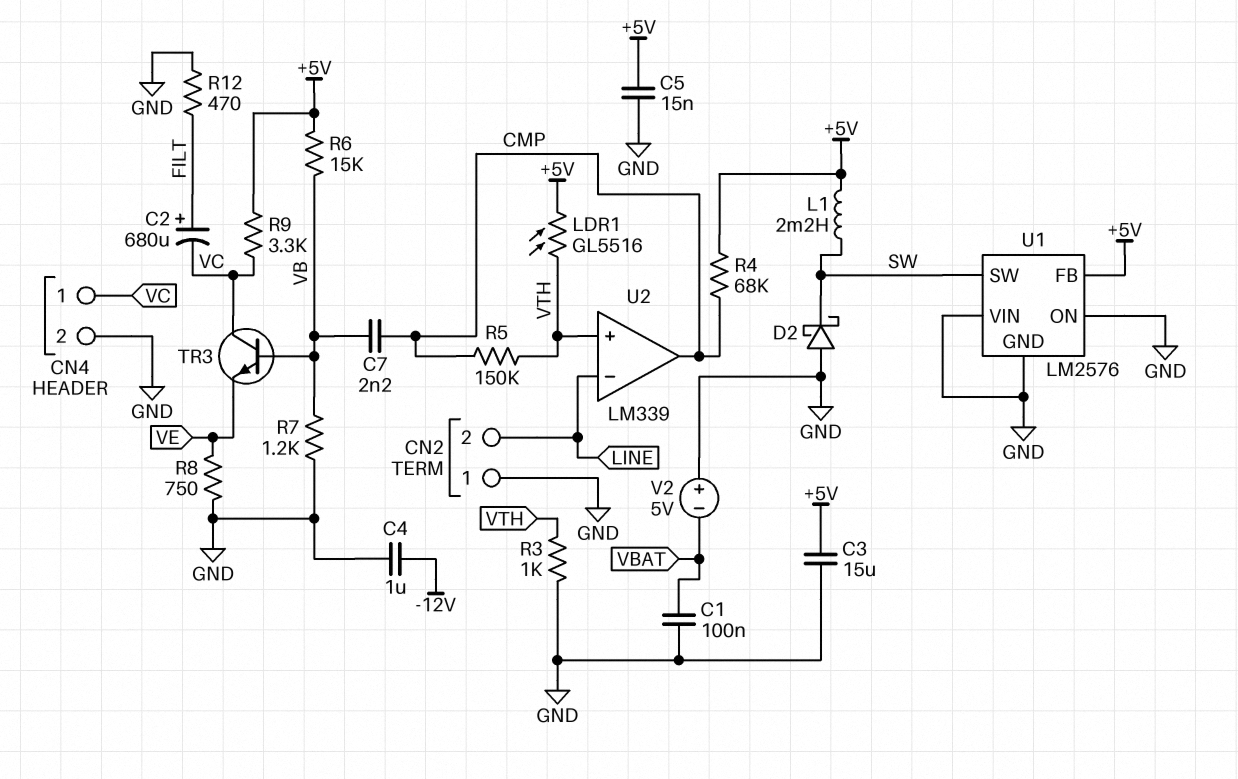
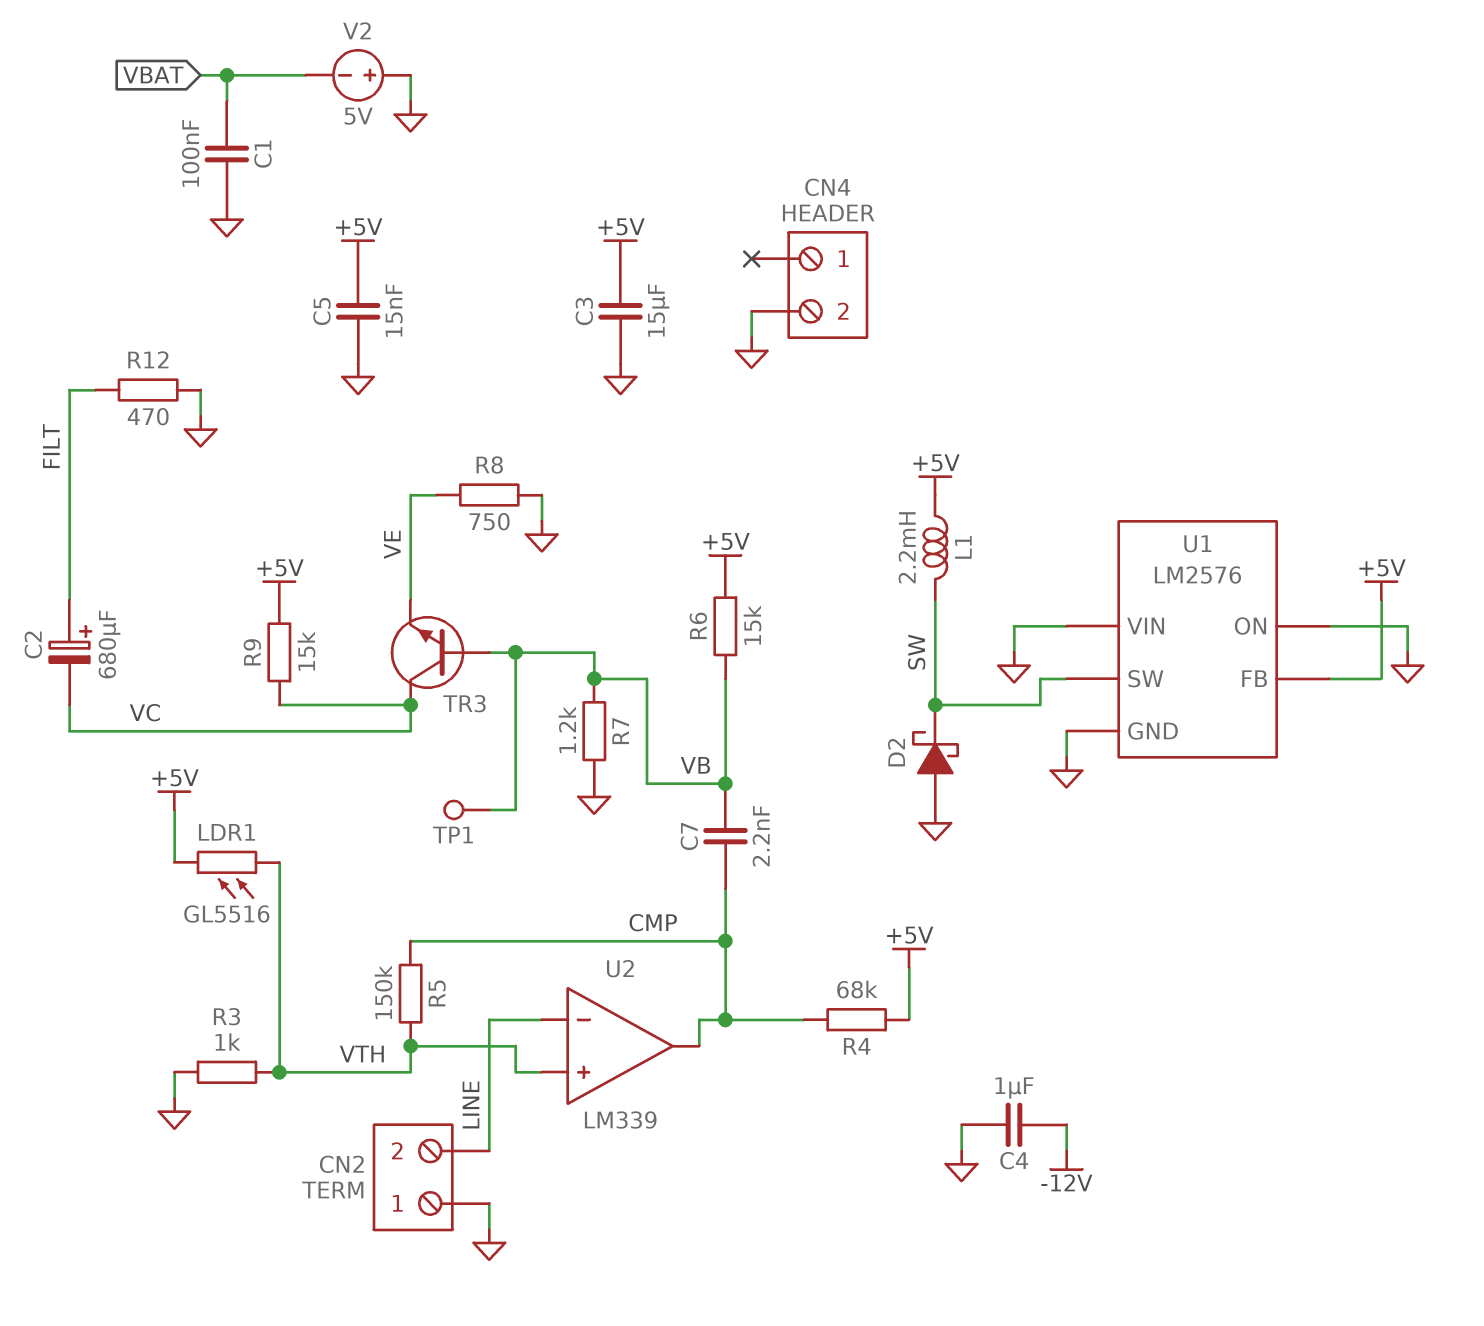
CN4 pin 1: VC -> none
R9: 3.3k (+5V, VC) -> 15k (+5V, VC)
TP1: none -> test point (VB)

